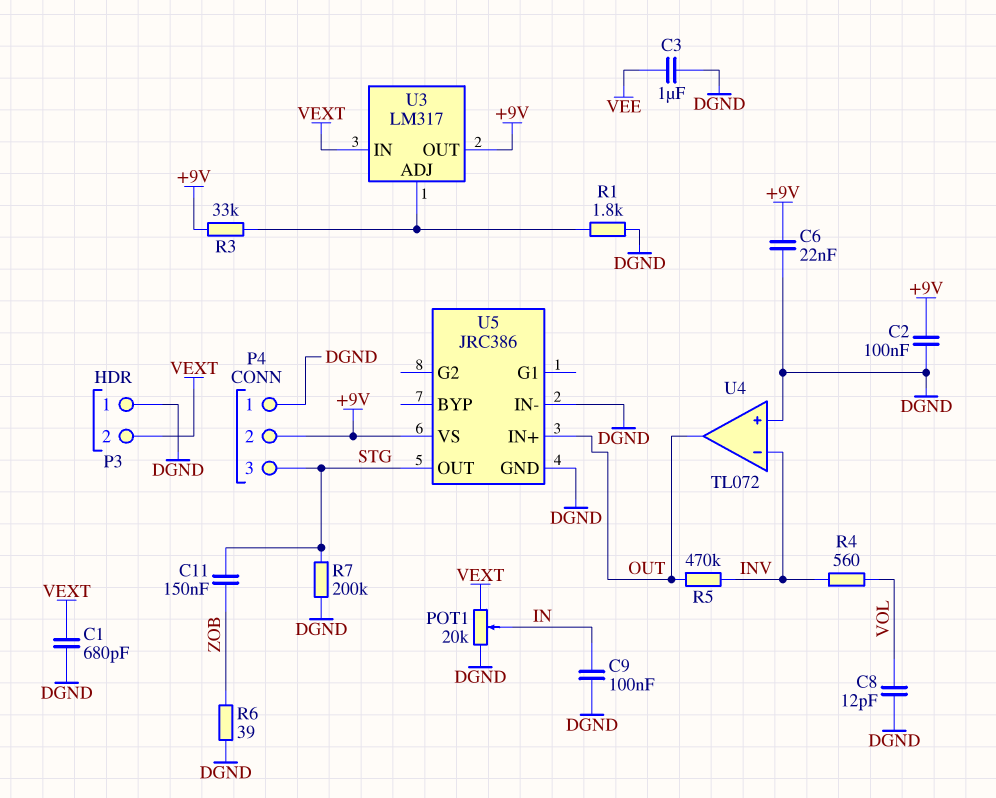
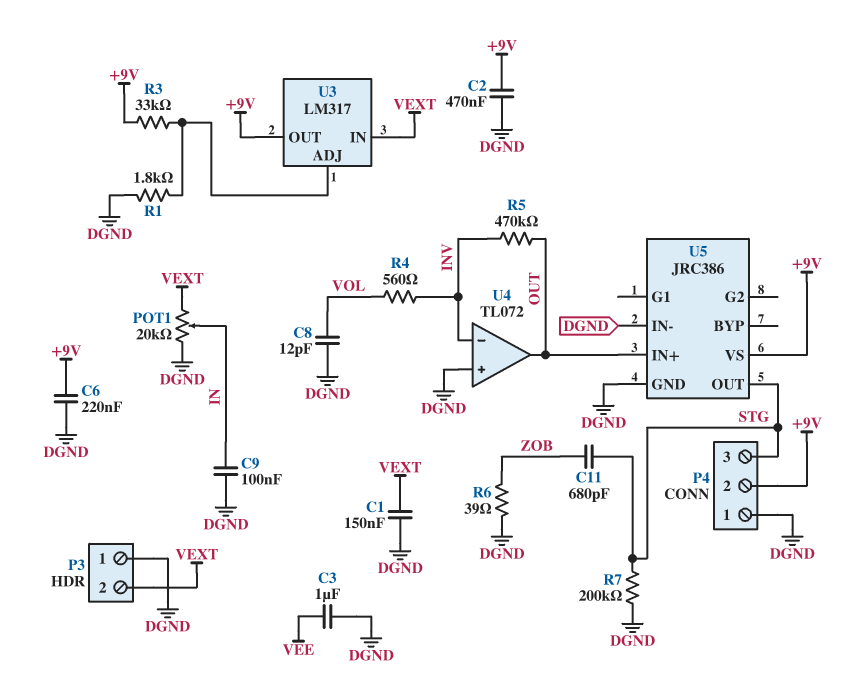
C1: 680pF (DGND, VEXT) -> 150nF (DGND, VEXT)
C2: 100nF (+9V, DGND) -> 470nF (+9V, DGND)
C6: 22nF (+9V, DGND) -> 220nF (+9V, DGND)
C11: 150nF (STG, ZOB) -> 680pF (STG, ZOB)

